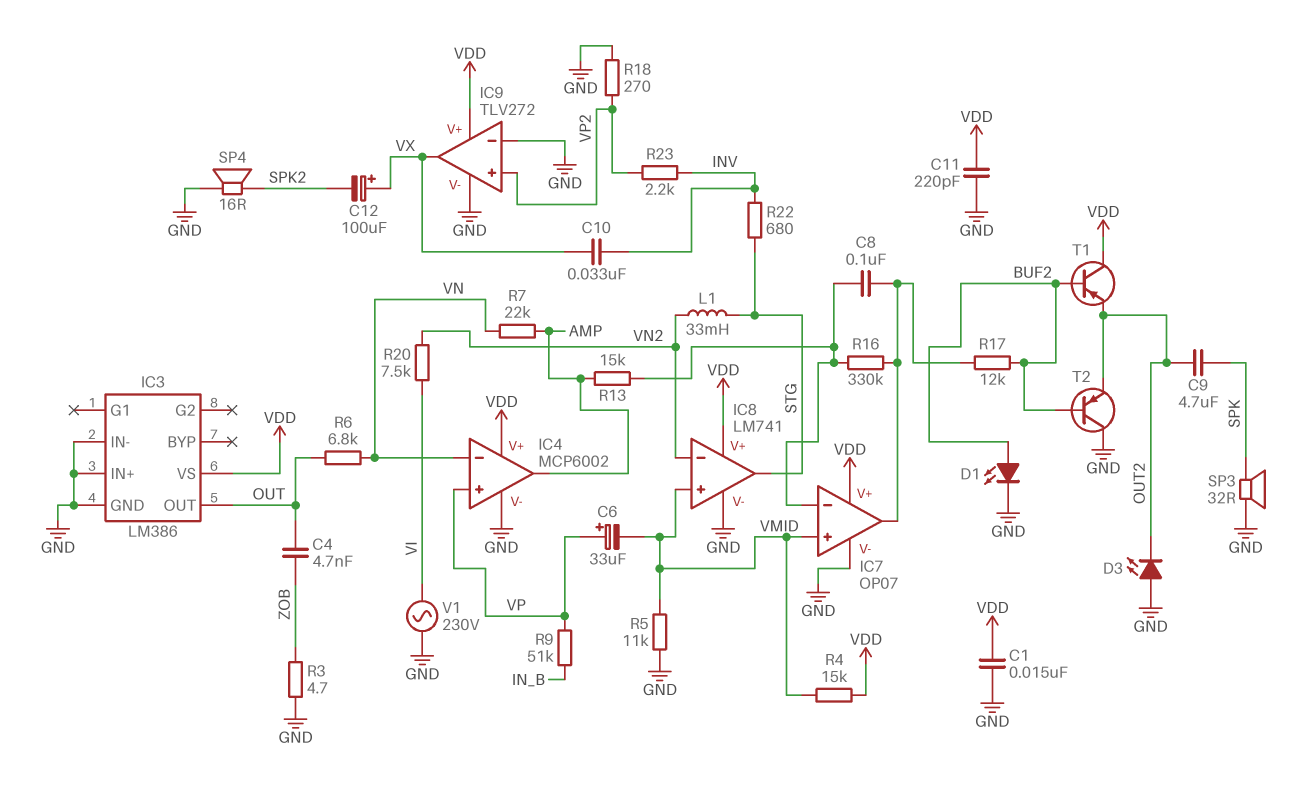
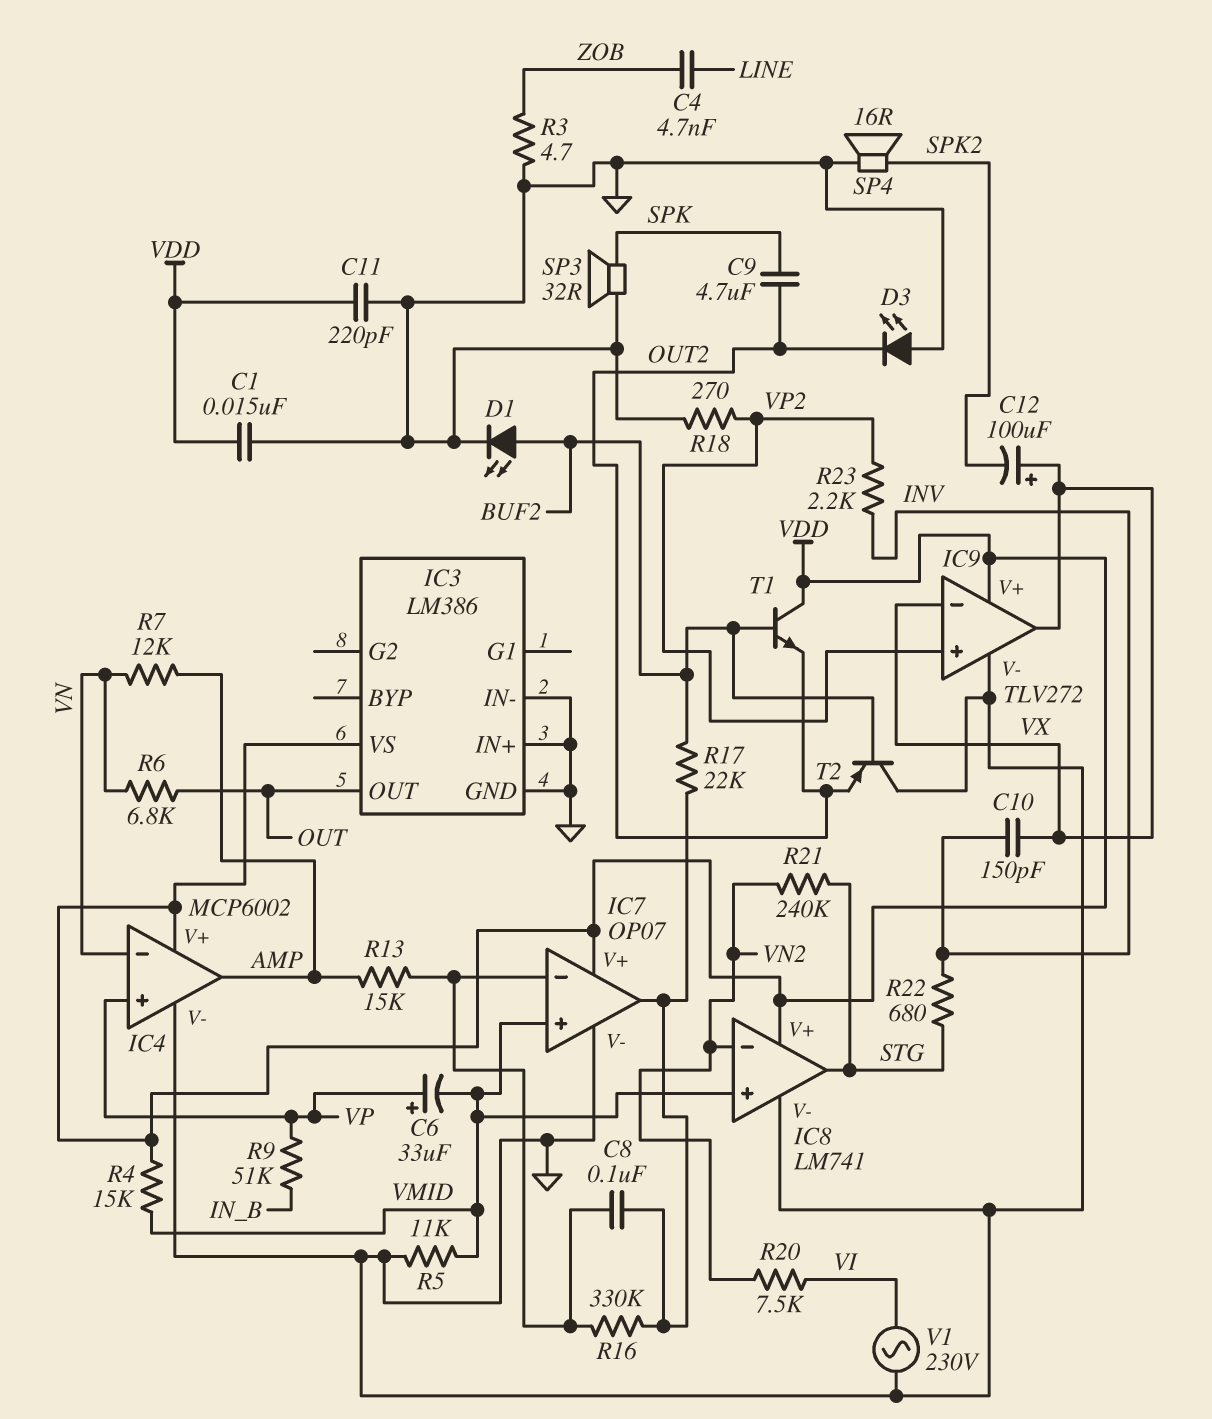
C4: 4.7nF (OUT, ZOB) -> 4.7nF (LINE, ZOB)
C10: 33nF (INV, VX) -> 150pF (INV, VX)
IC9 pin in-: GND -> VX
L1: 33mH (STG, VN2) -> none
R7: 22k (AMP, VN) -> 12k (AMP, VN)
R17: 12k (BUF2, IC7/out) -> 22k (BUF2, IC7/out)
R21: none -> 240k (STG, VN2)
T1: PNP (B BUF2, C VDD, E OUT2) -> NPN (B BUF2, C VDD, E OUT2)

